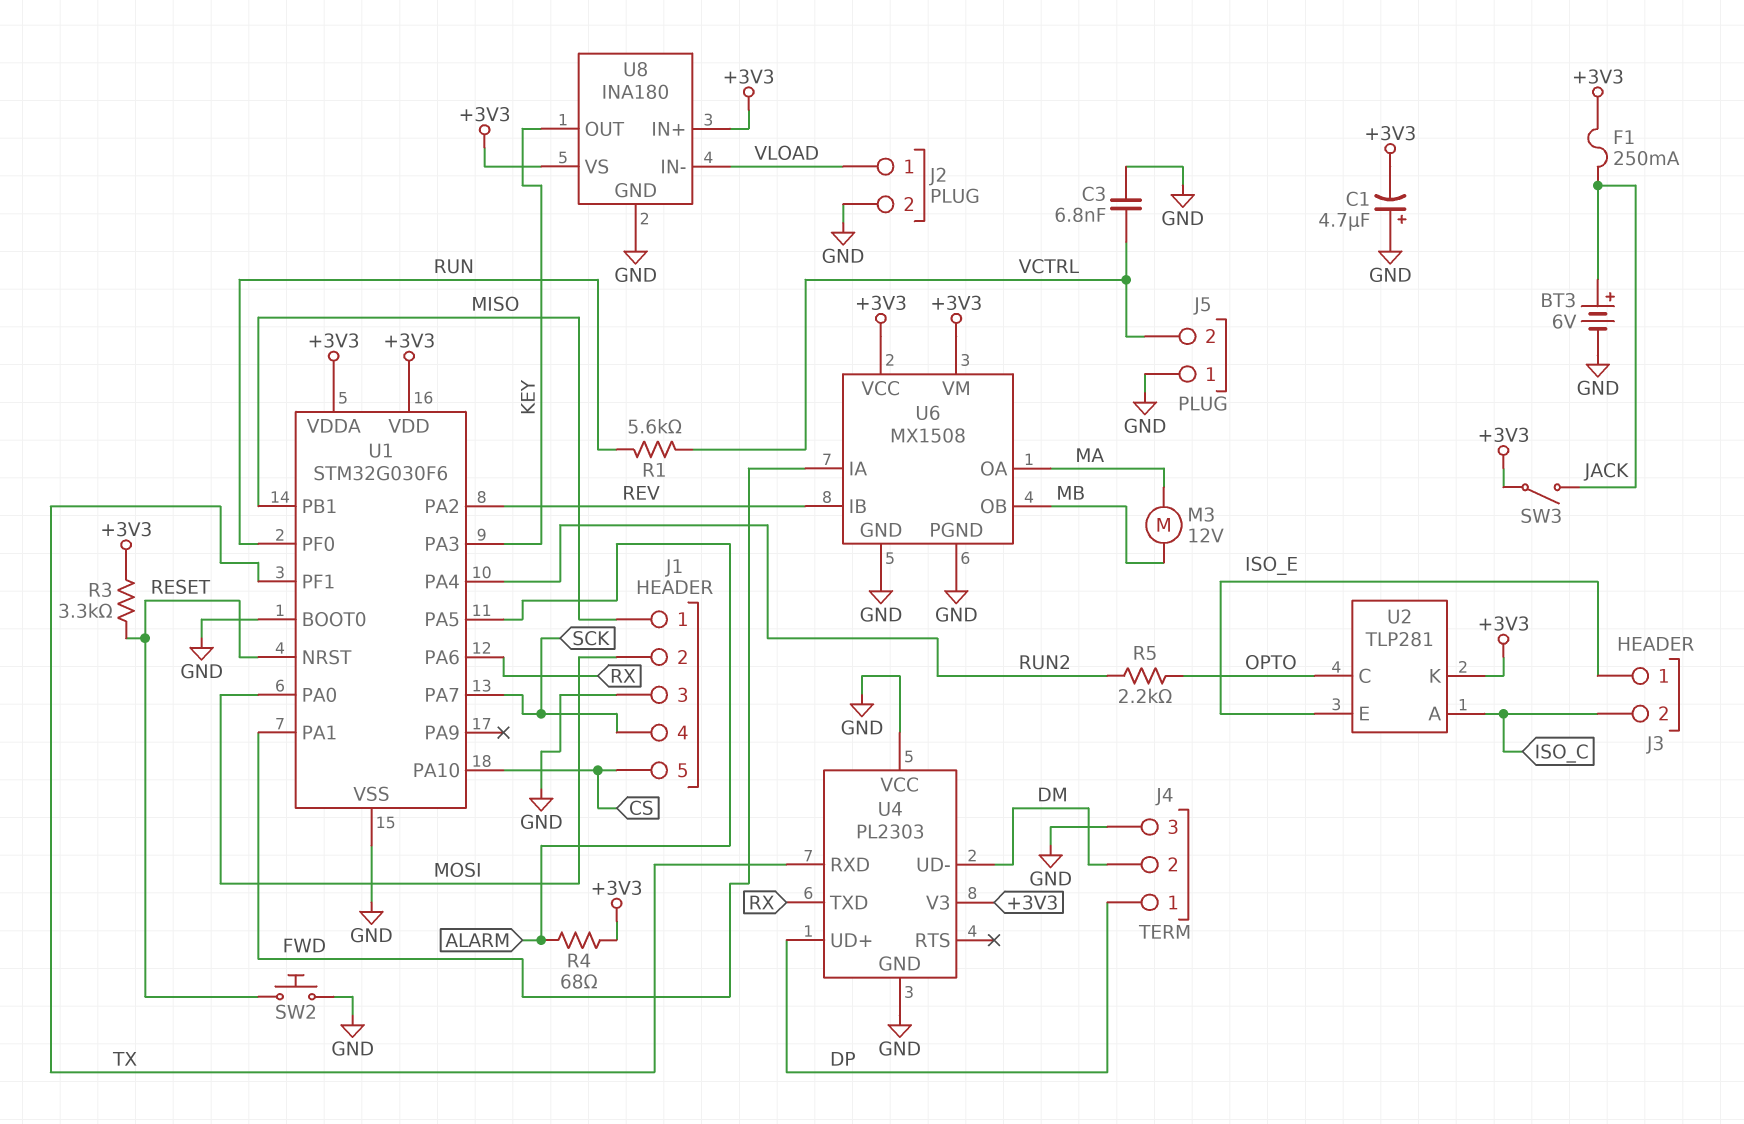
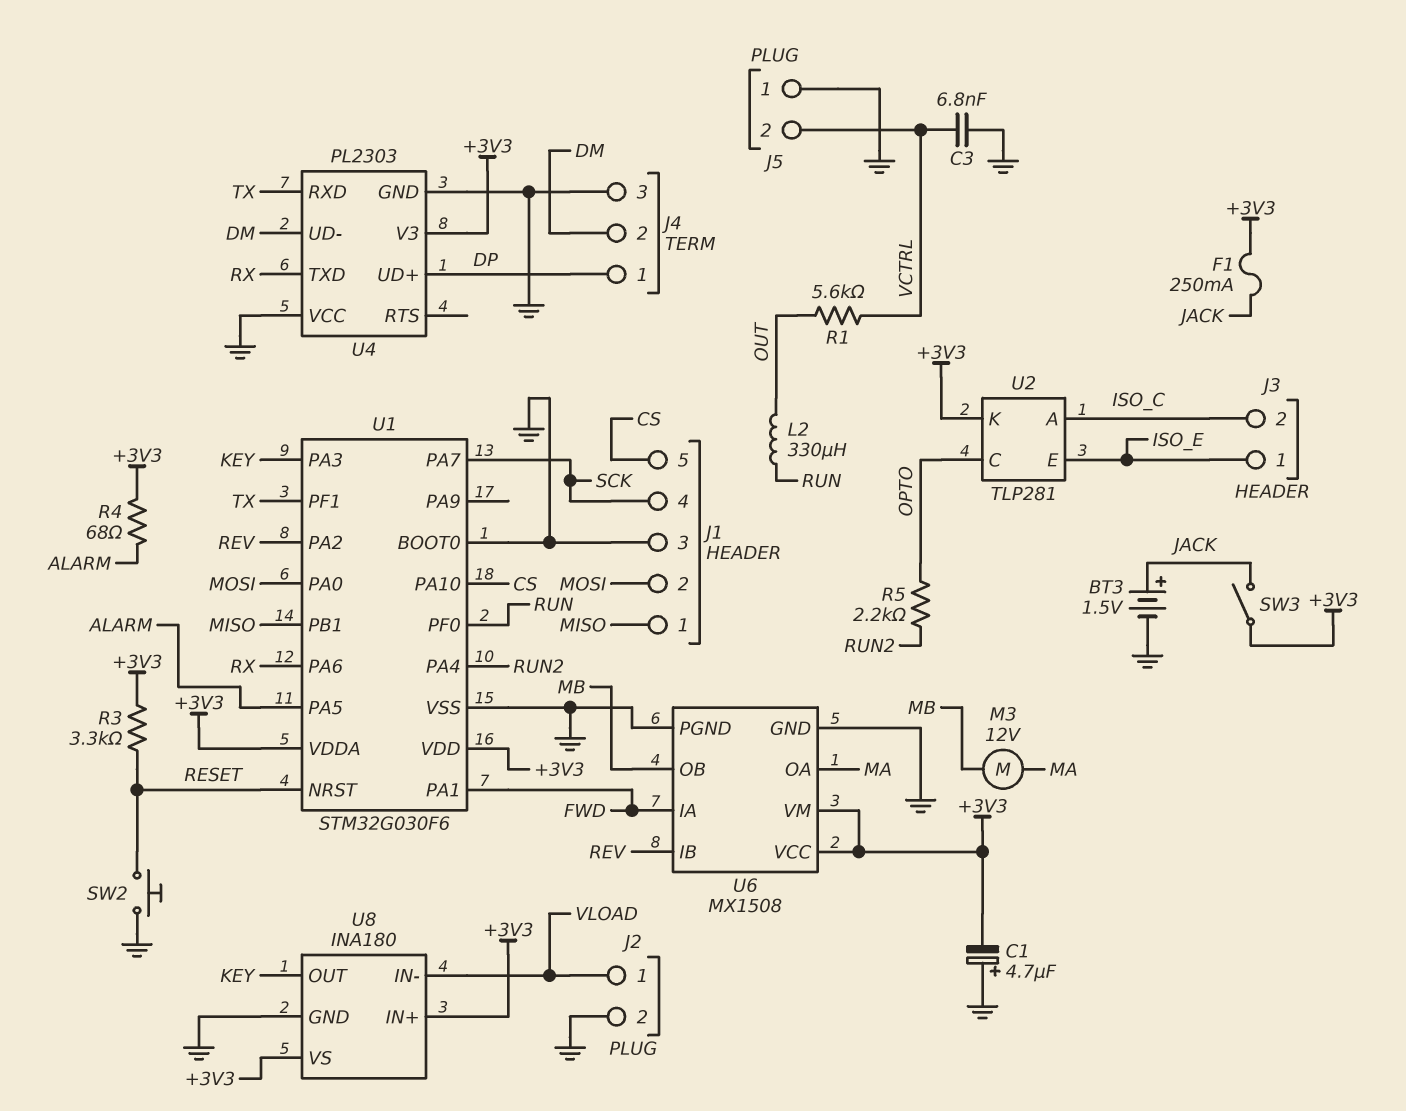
BT3: 6V (plus JACK, minus GND) -> 1.5V (plus JACK, minus GND)
L2: none -> 330uH (OUT, RUN)
R1: 5.6k (RUN, VCTRL) -> 5.6k (OUT, VCTRL)

